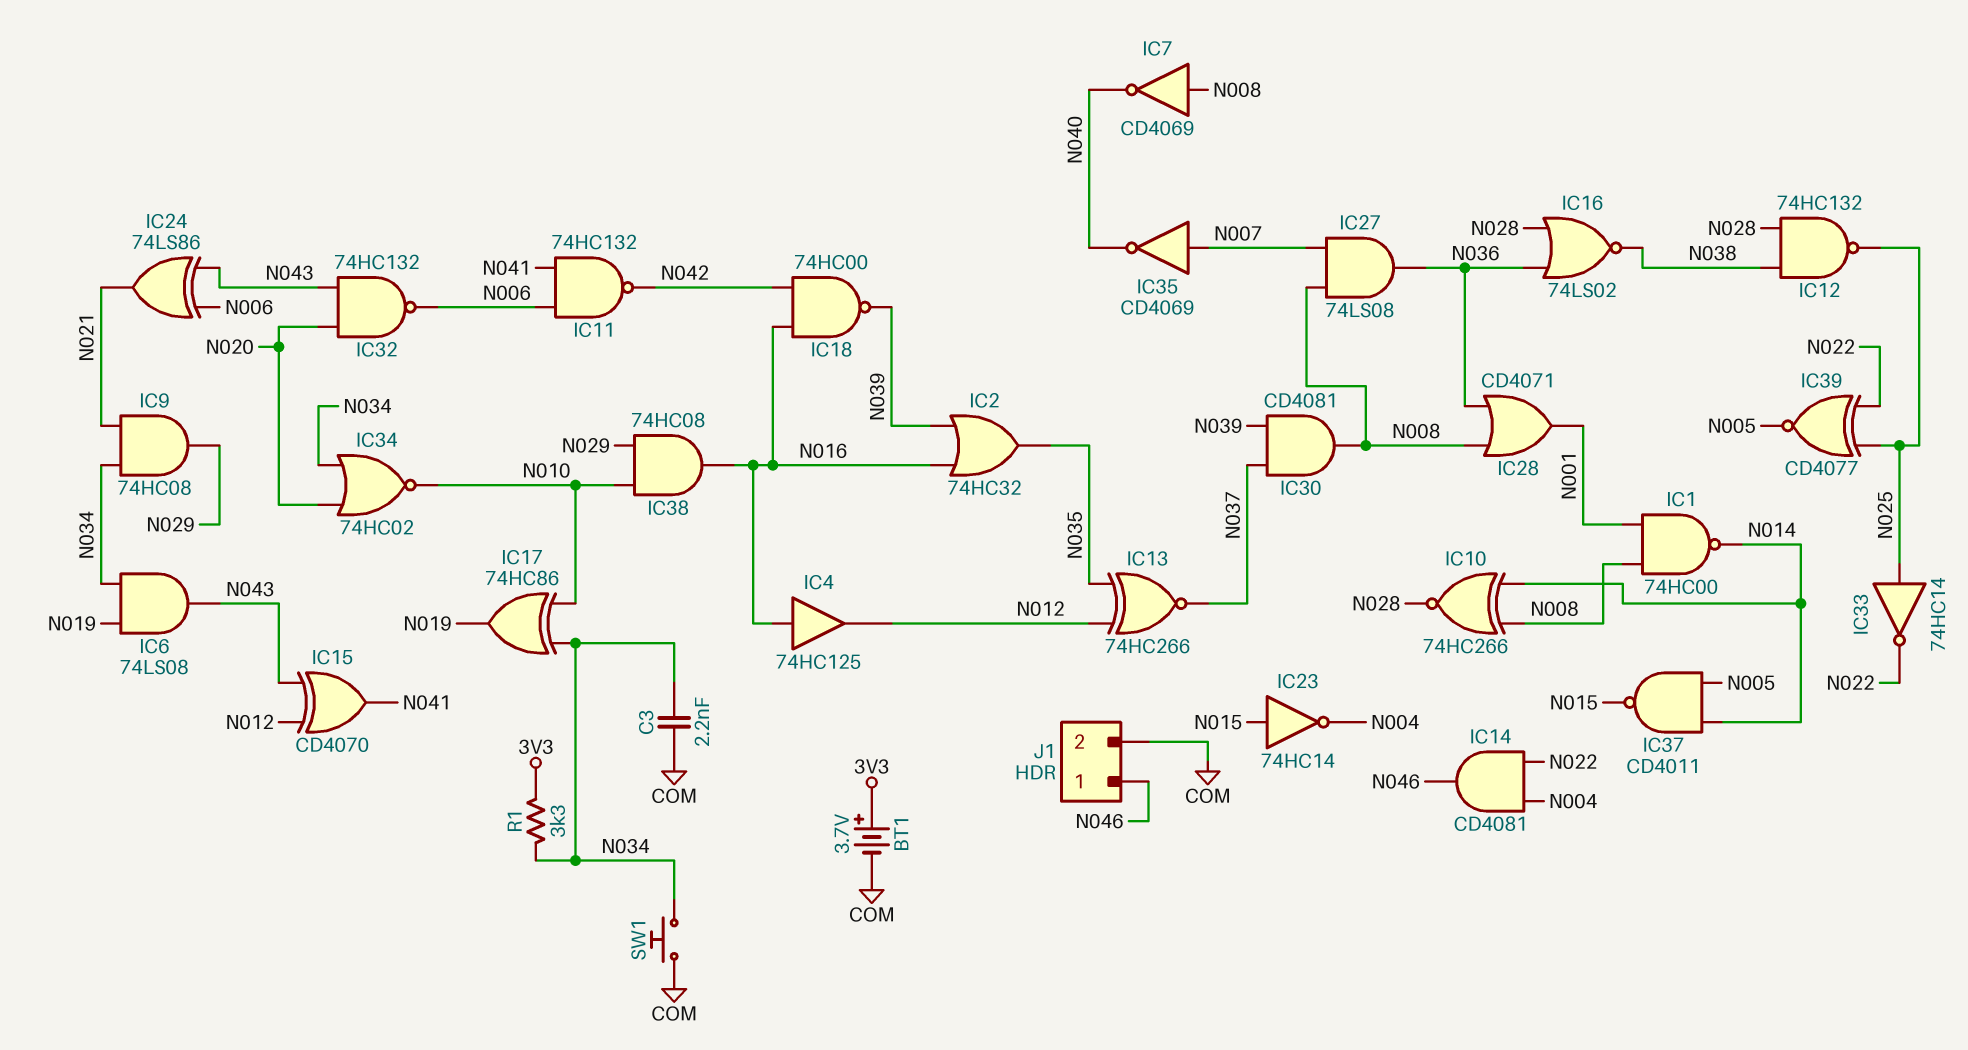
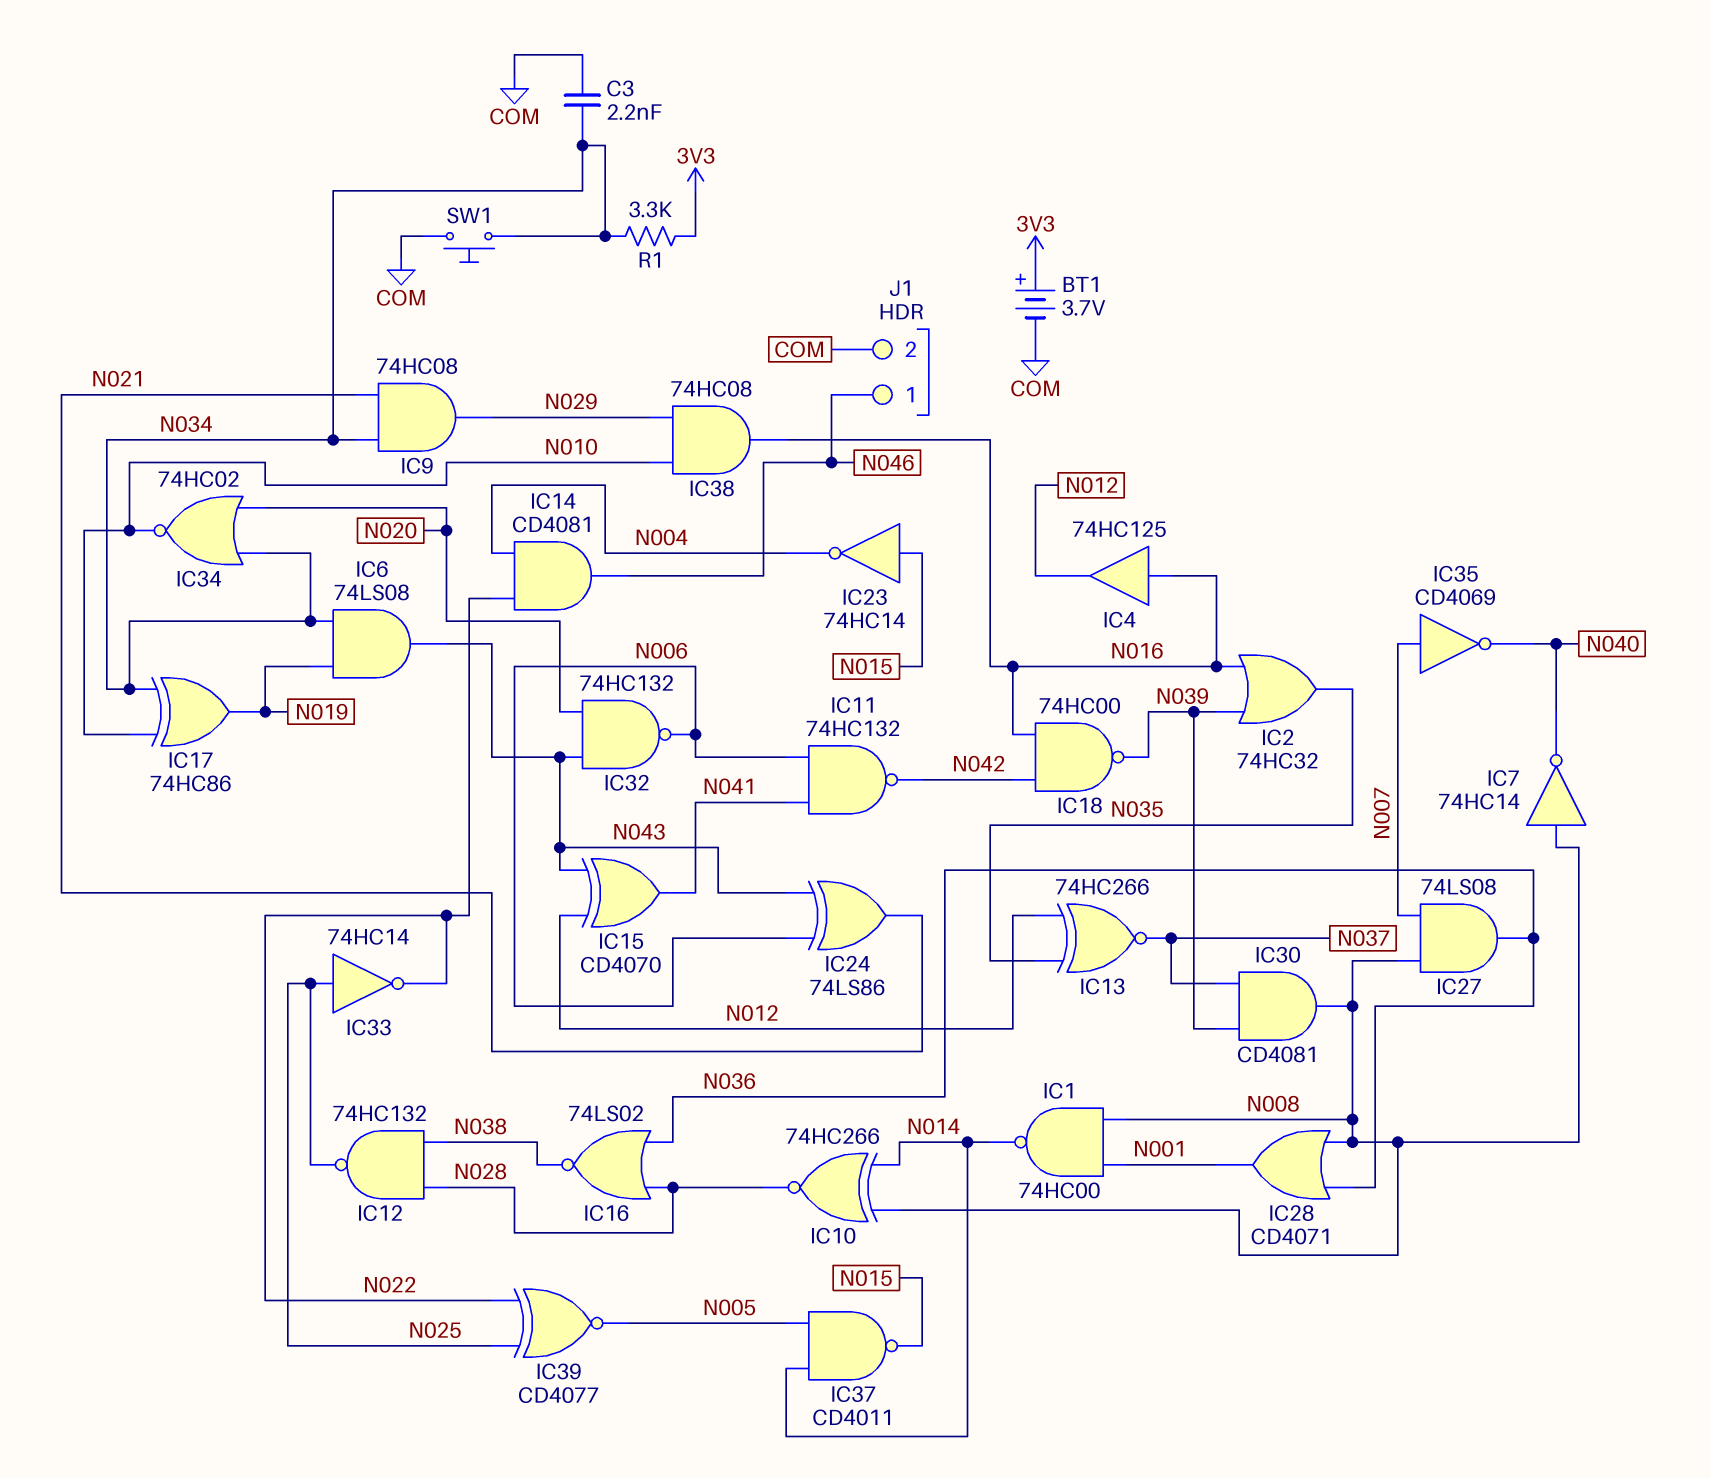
IC7: NOT CD4069 (in N008, out N040) -> NOT 74HC14 (in N008, out N040)

